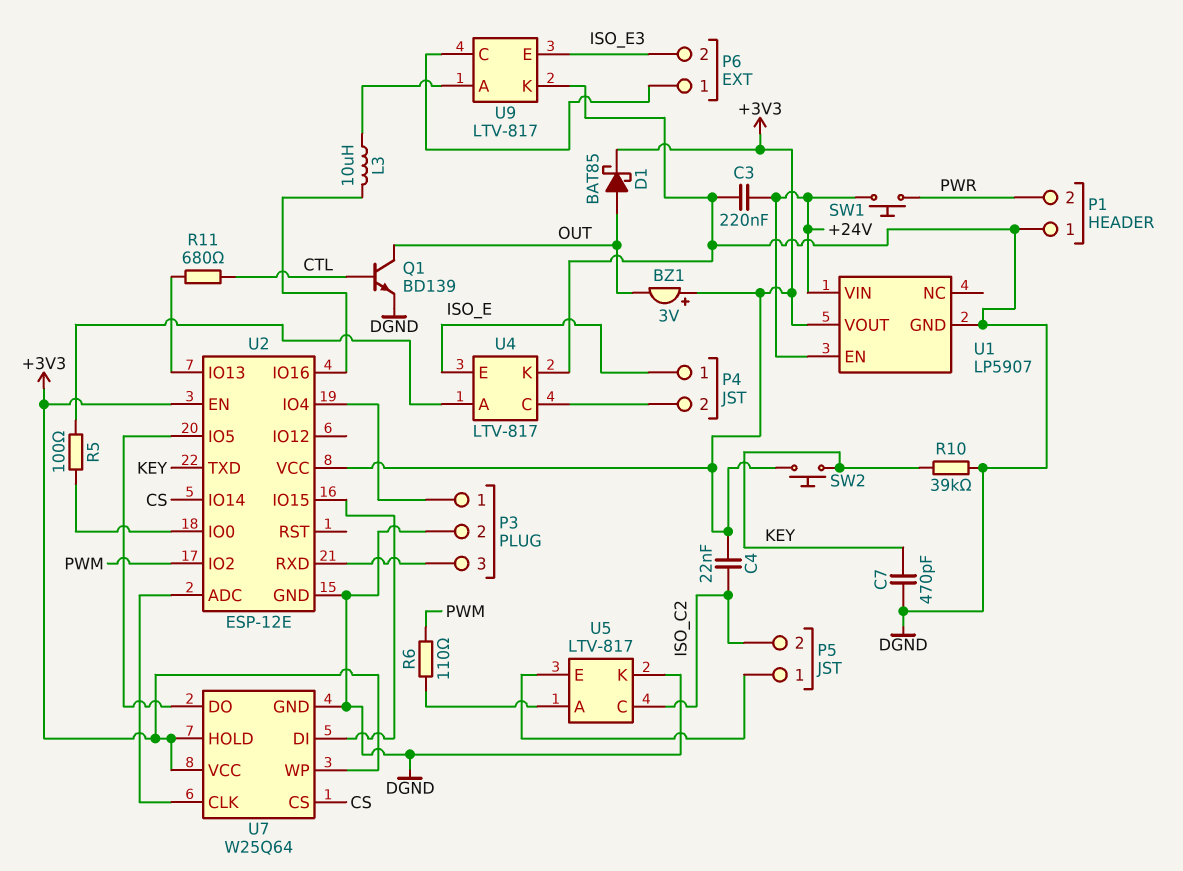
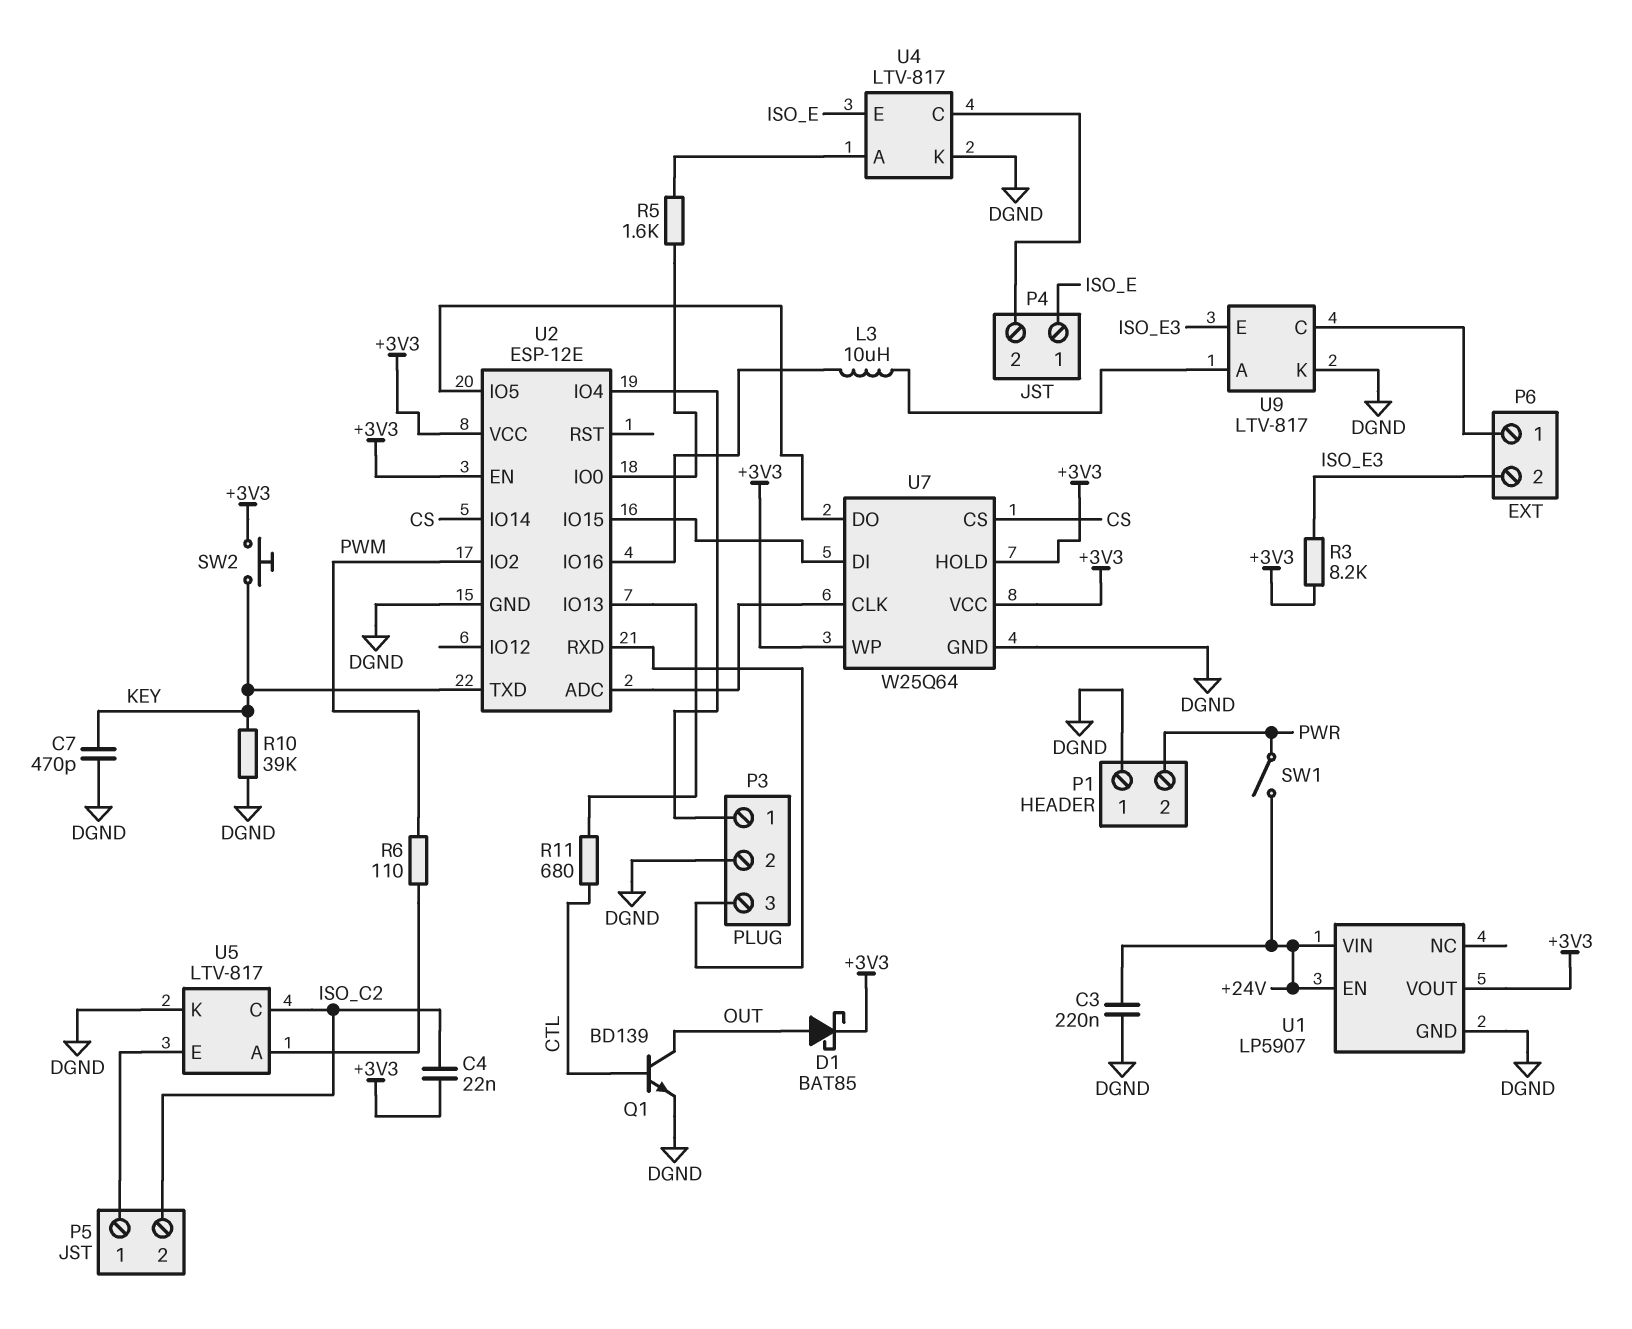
BZ1: buzzer 3V (plus +3V3, minus OUT) -> none
R3: none -> 8.2k (+3V3, ISO_E3)
R5: 100 (U2/IO0, U4/A) -> 1.6k (U2/IO0, U4/A)
SW1: button (+24V, PWR) -> switch (+24V, PWR)

